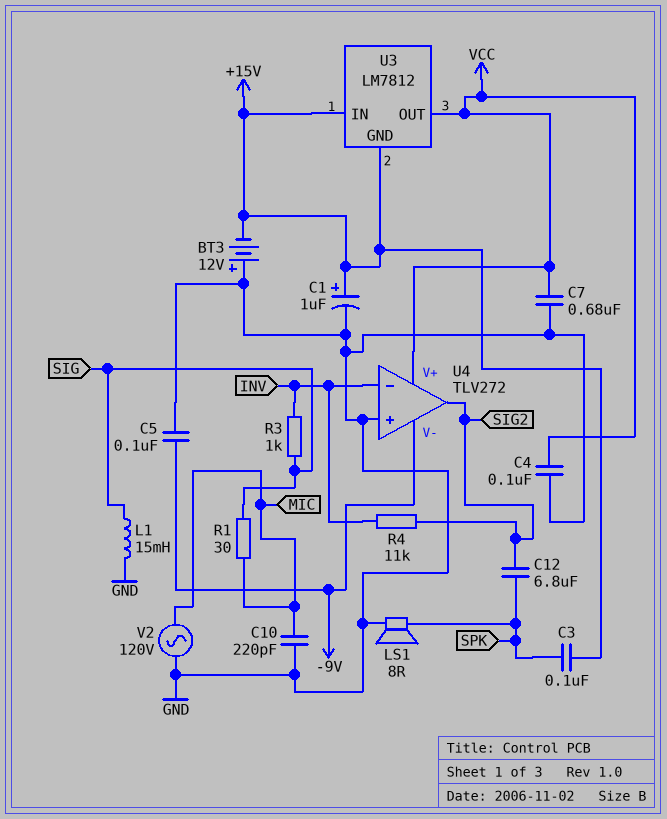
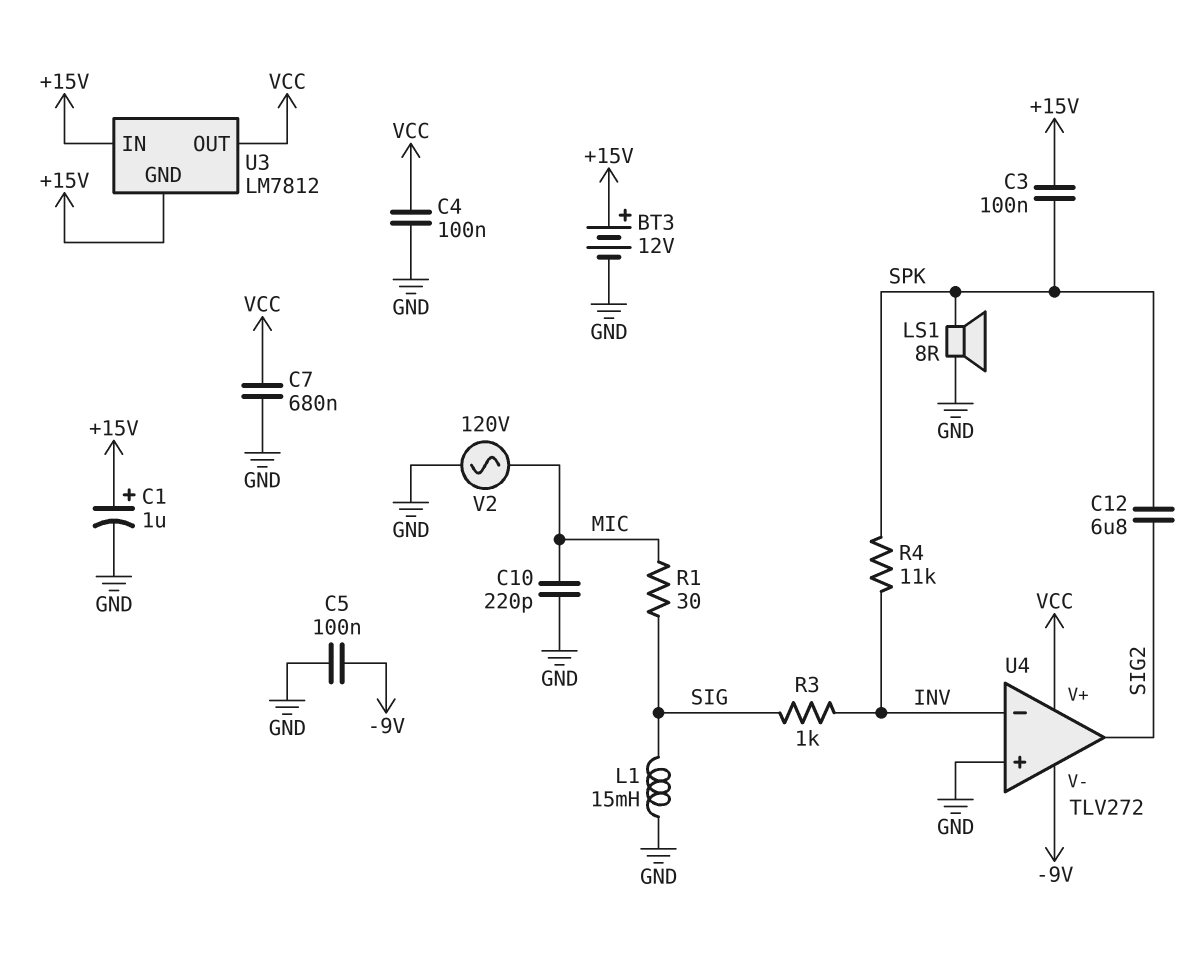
BT3: 12V (plus GND, minus +15V) -> 12V (plus +15V, minus GND)
R4: 11k (INV, SIG2) -> 11k (INV, SPK)

